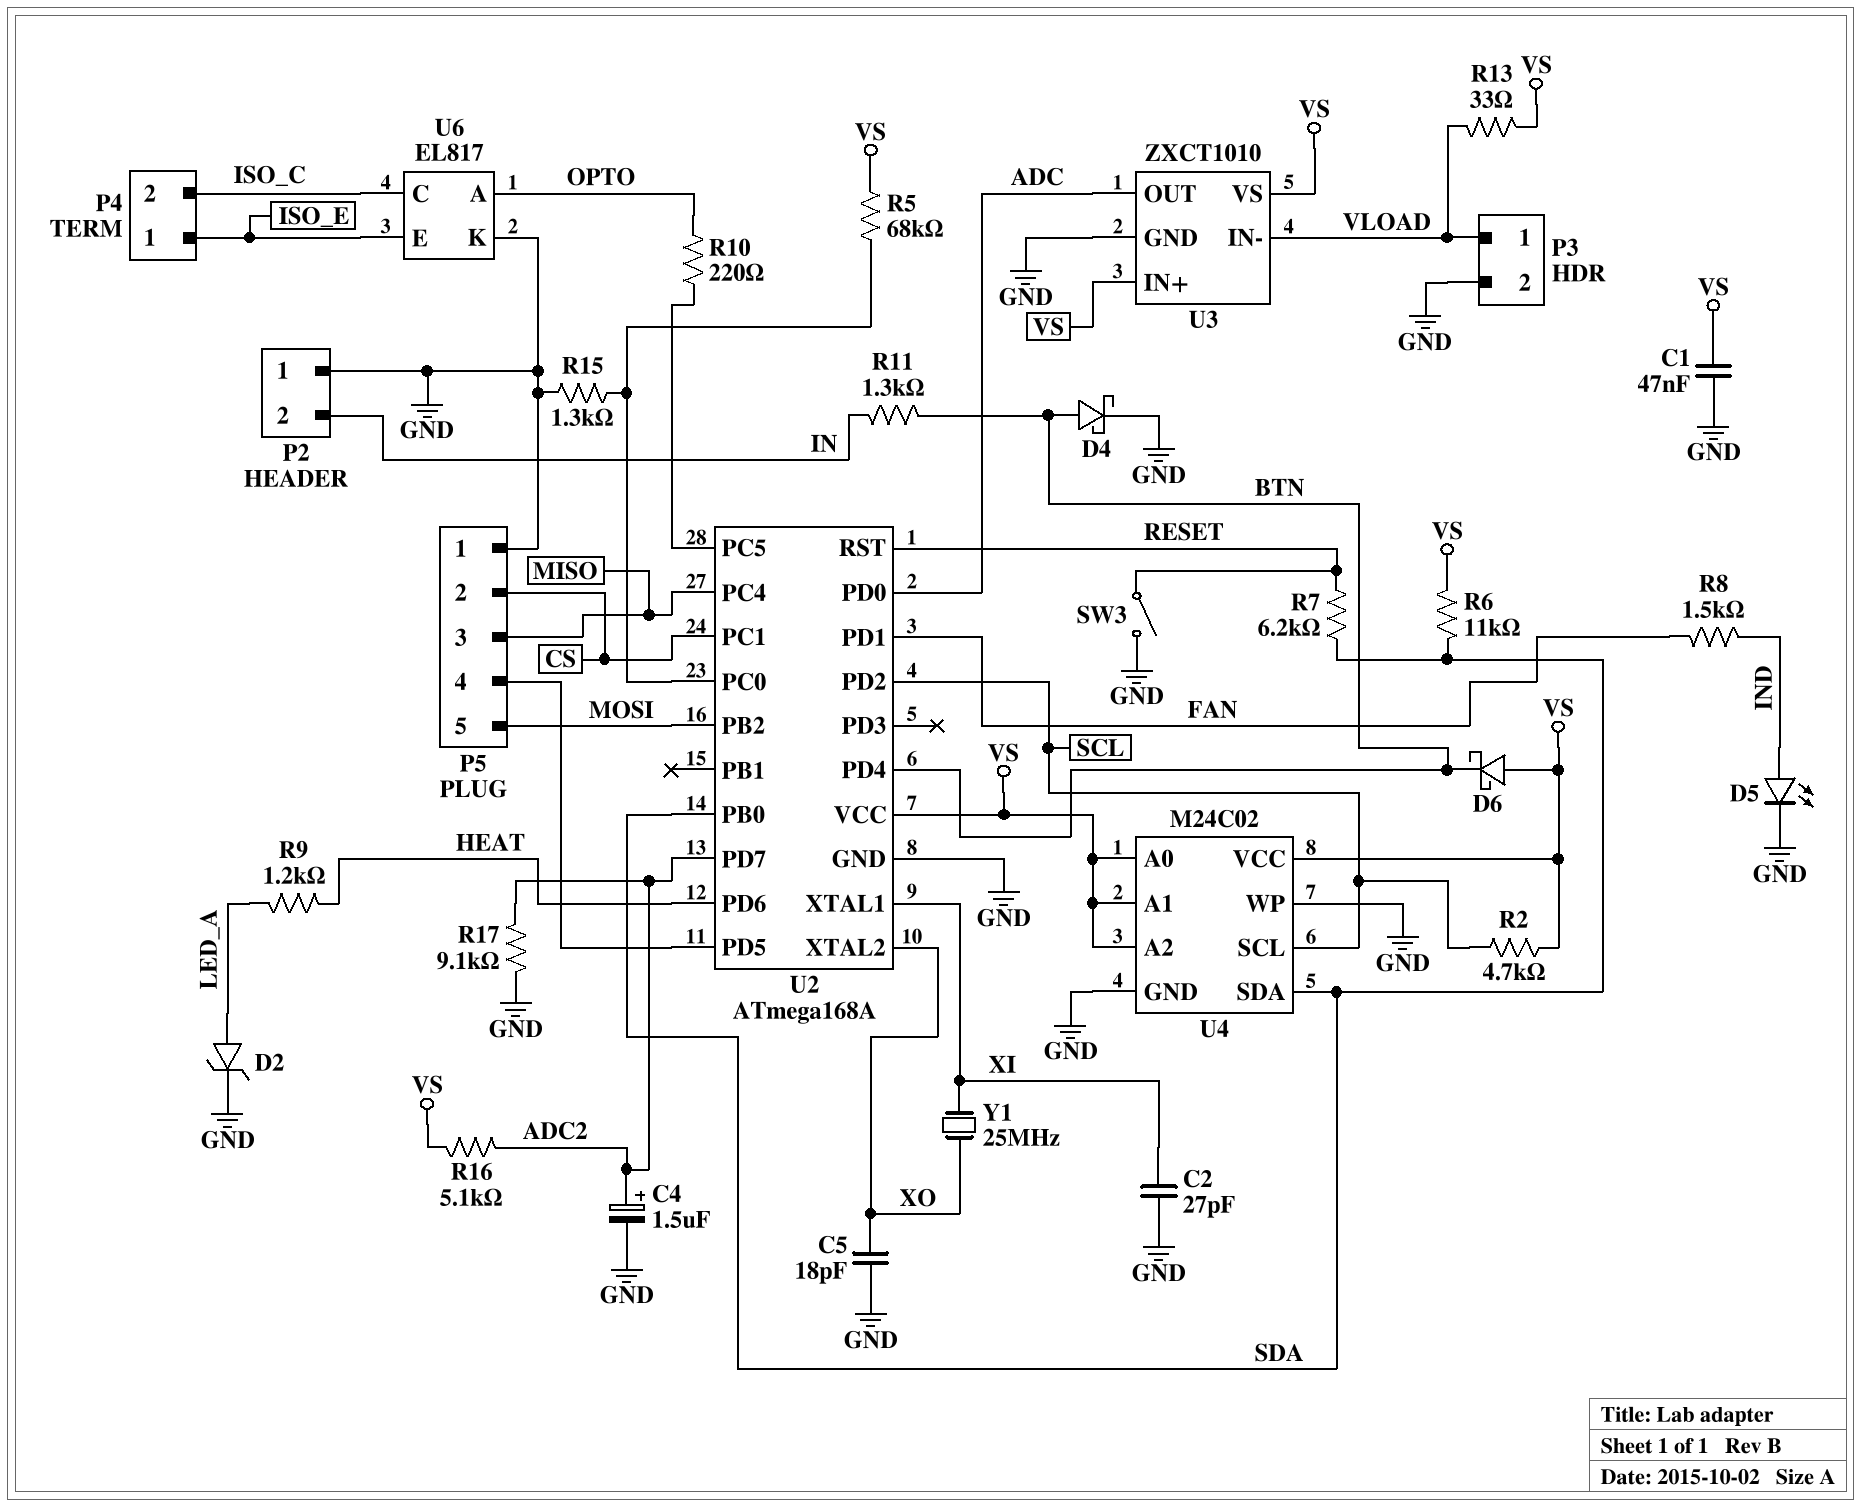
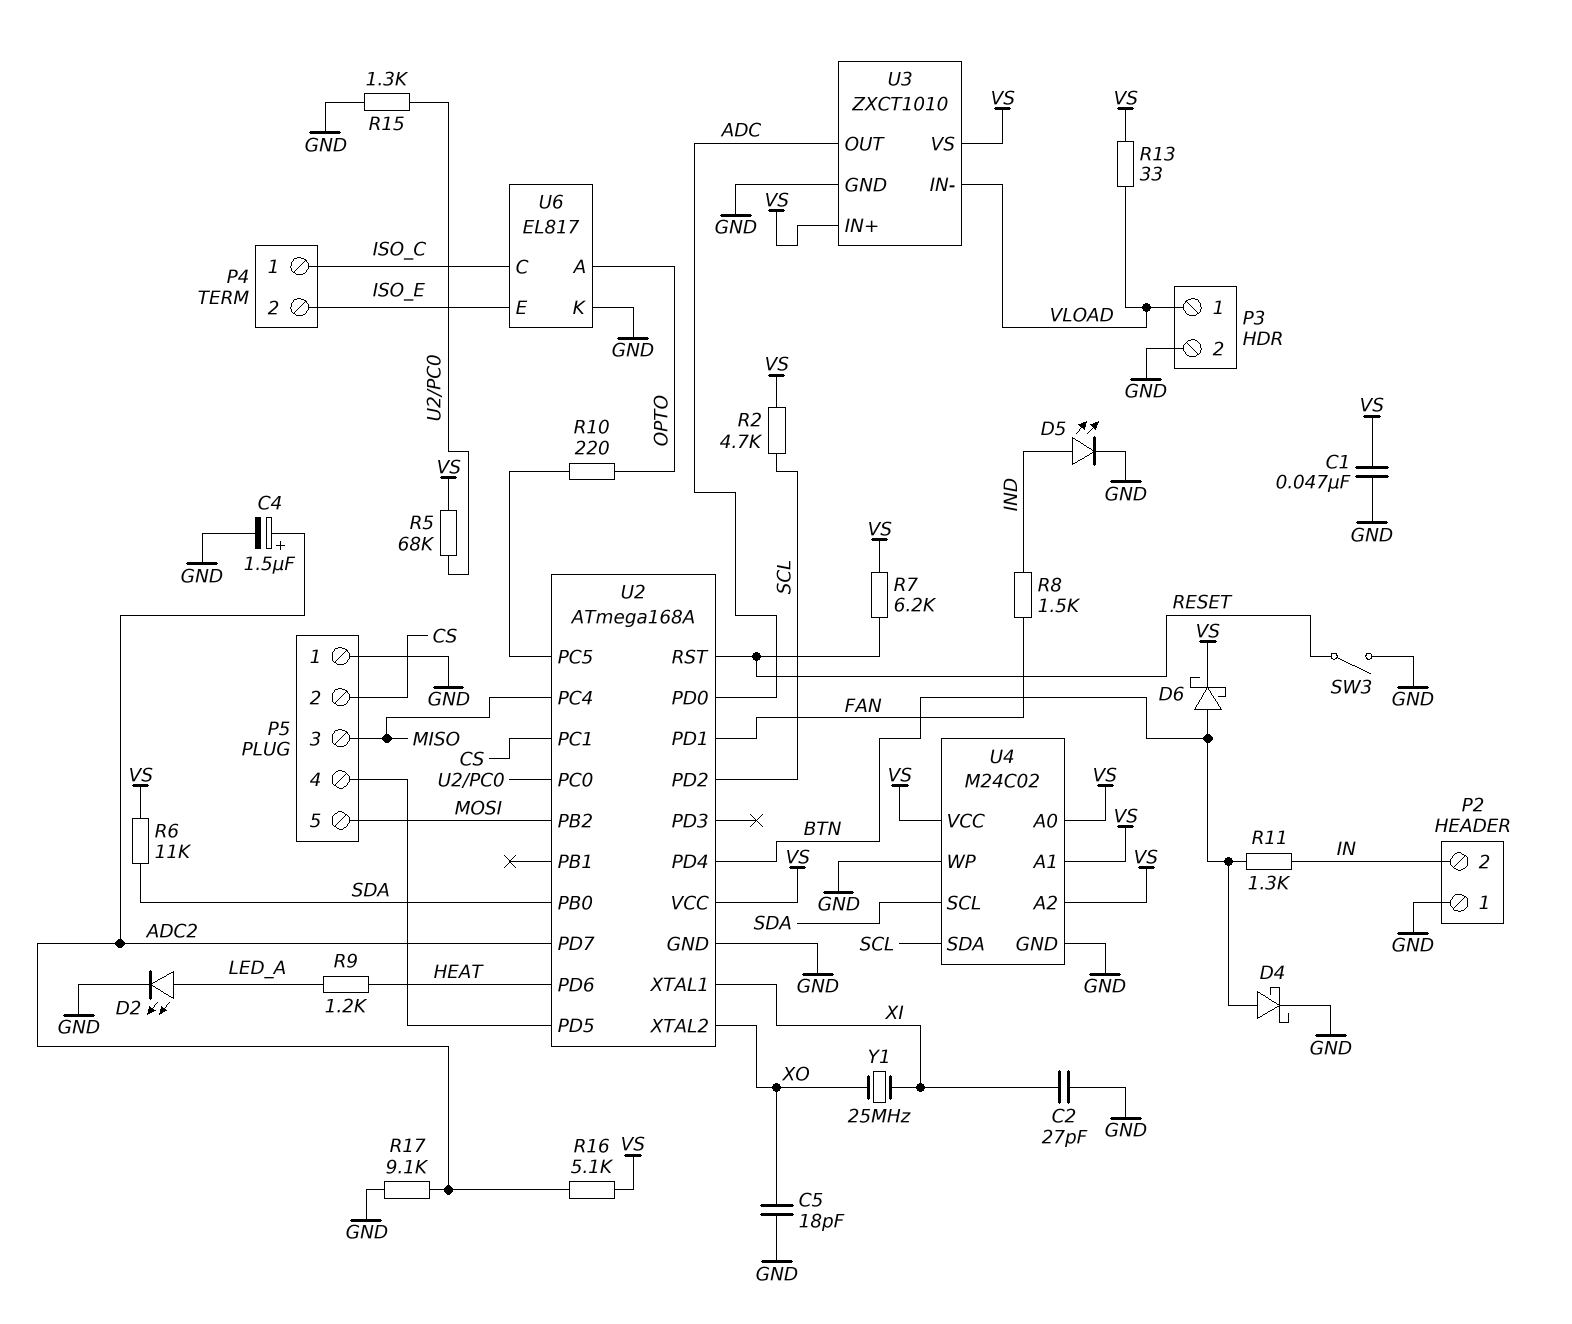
D2: zener (A LED_A, K GND) -> LED (A LED_A, K GND)
D6: schottky (A VS, K BTN) -> schottky (A BTN, K VS)
P4 pin 1: ISO_E -> ISO_C
P4 pin 2: ISO_C -> ISO_E
R7: 6.2k (RESET, SDA) -> 6.2k (RESET, VS)
U4 pin SCL: SCL -> SDA
U4 pin SDA: SDA -> SCL

